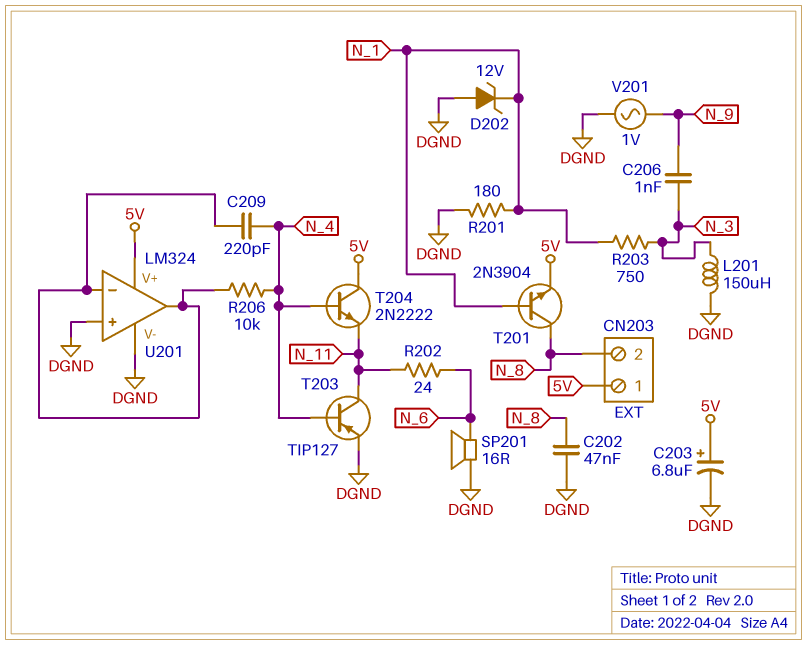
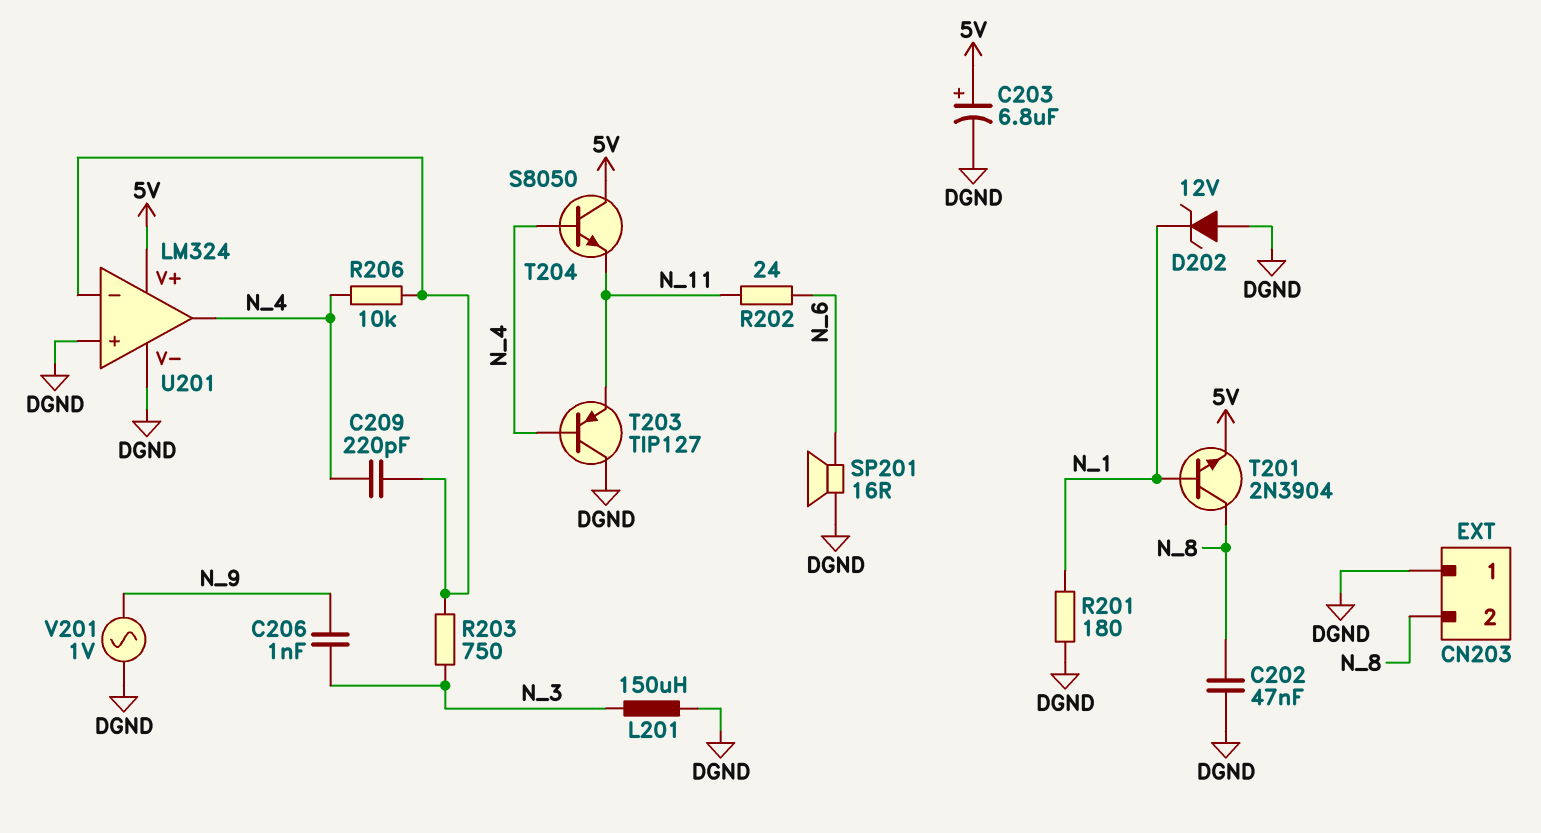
CN203 pin 1: 5V -> DGND
R203: 750 (N_1, N_3) -> 750 (N_3, U201/in-)
T203: PNP TIP127 (B N_4, C N_11, E DGND) -> PNP TIP127 (B N_4, C DGND, E N_11)
T204: NPN 2N2222 (B N_4, C 5V, E N_11) -> NPN S8050 (B N_4, C 5V, E N_11)
U201 pin out: U201/in- -> N_4

